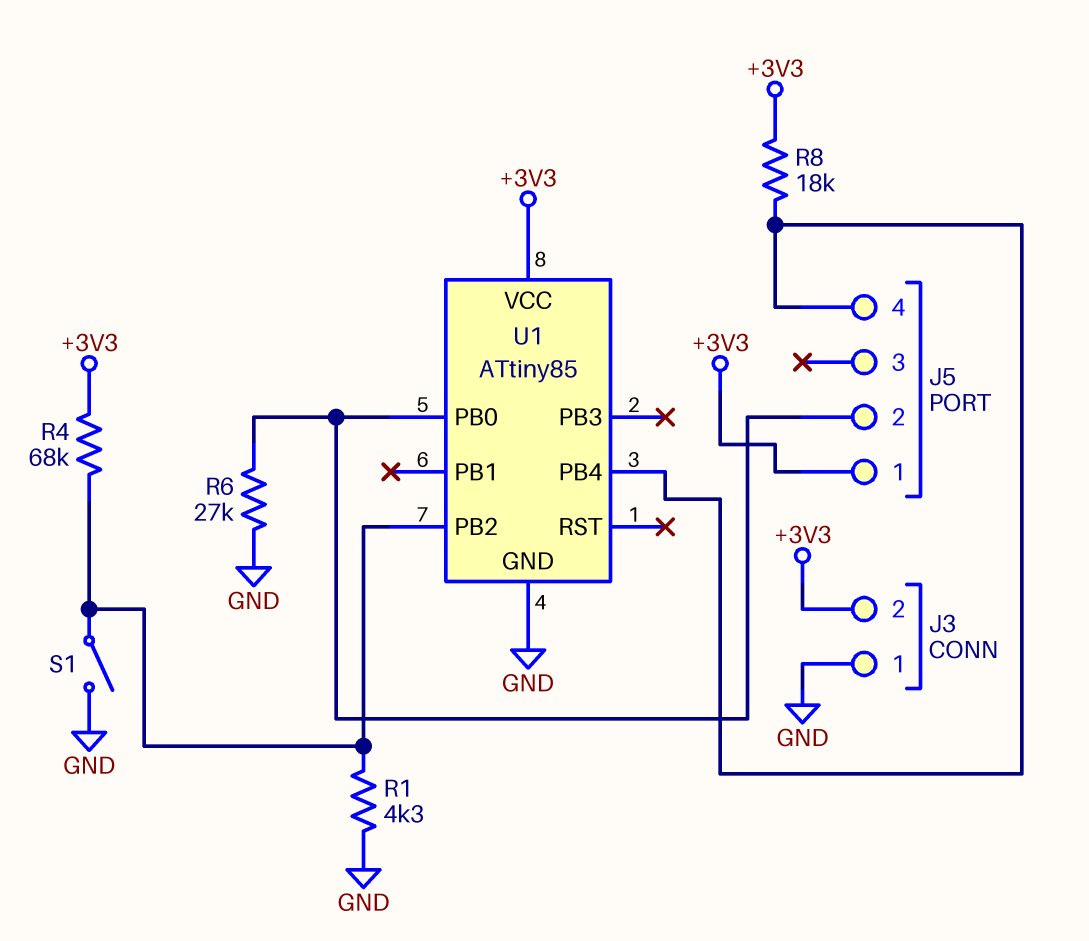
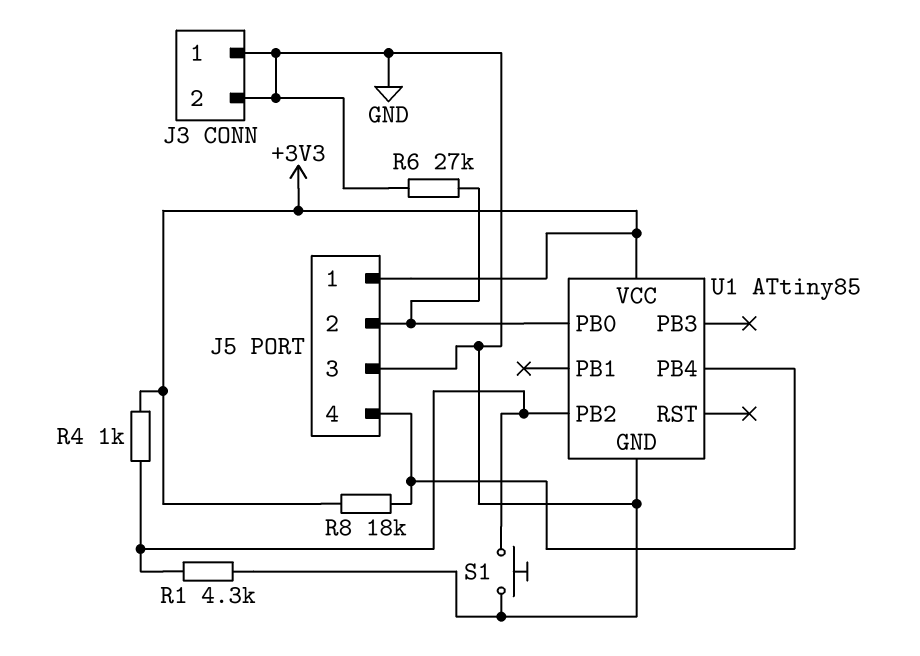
J3 pin 2: +3V3 -> GND
J5 pin 3: none -> GND
R4: 68k (+3V3, U1/PB2) -> 1k (+3V3, U1/PB2)
S1: switch (GND, U1/PB2) -> button (GND, U1/PB2)

